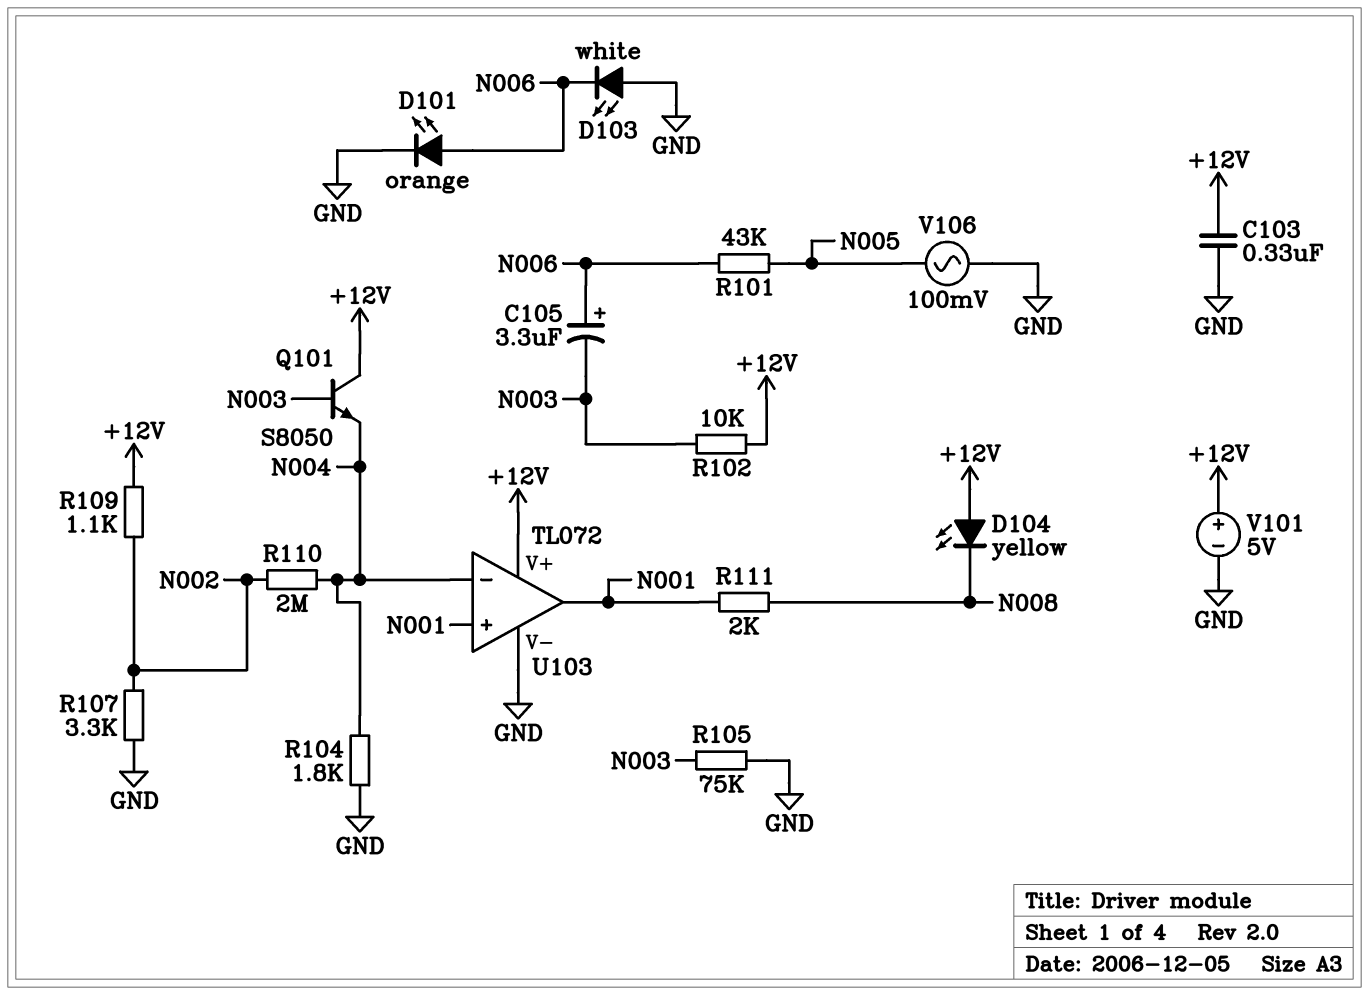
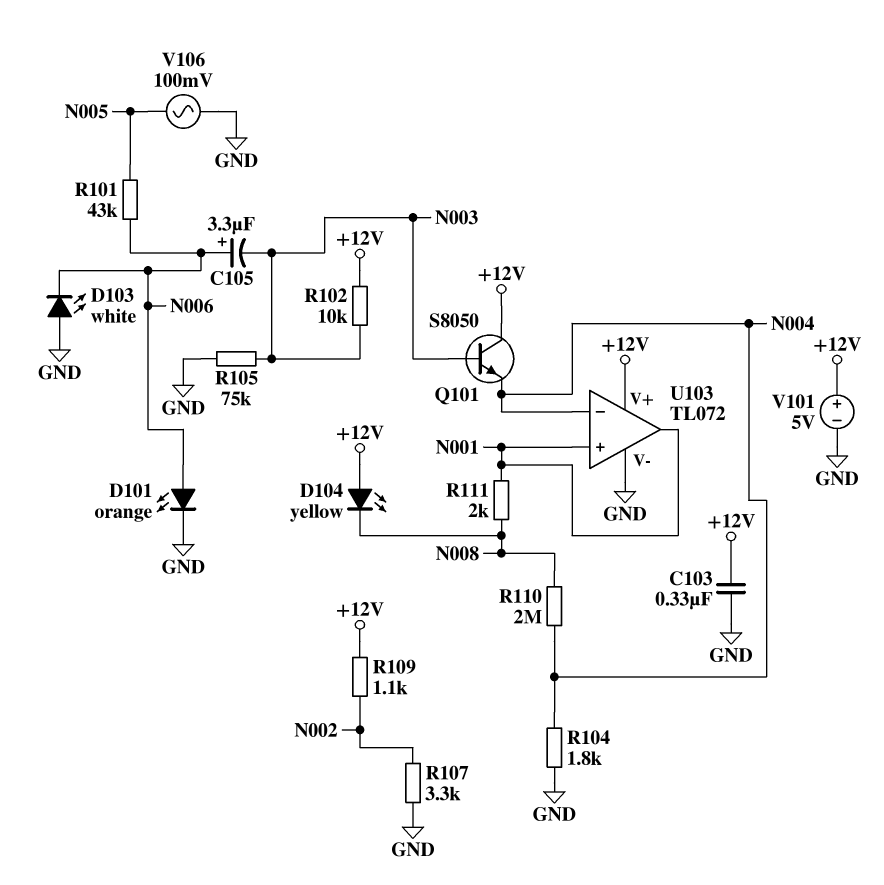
R110: 2M (N002, N004) -> 2M (N004, N008)

